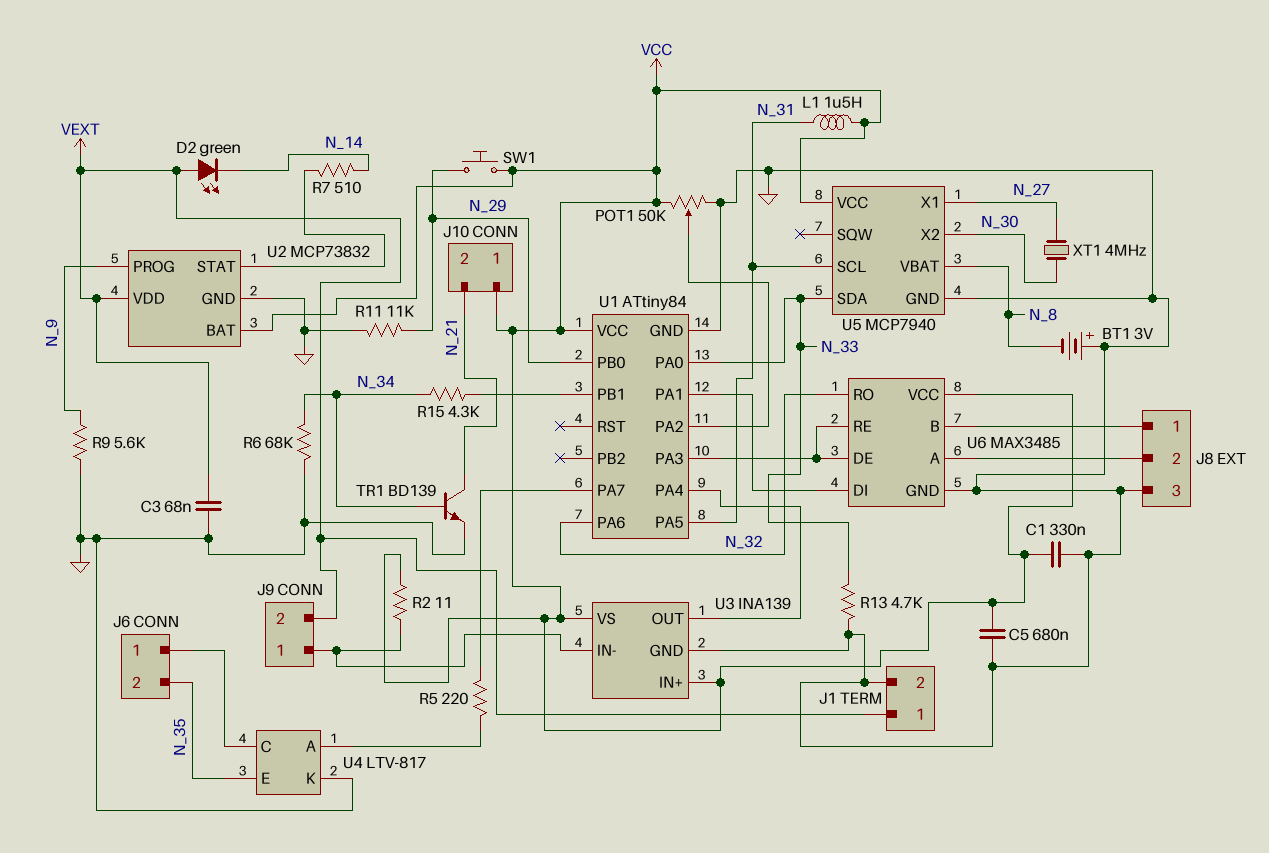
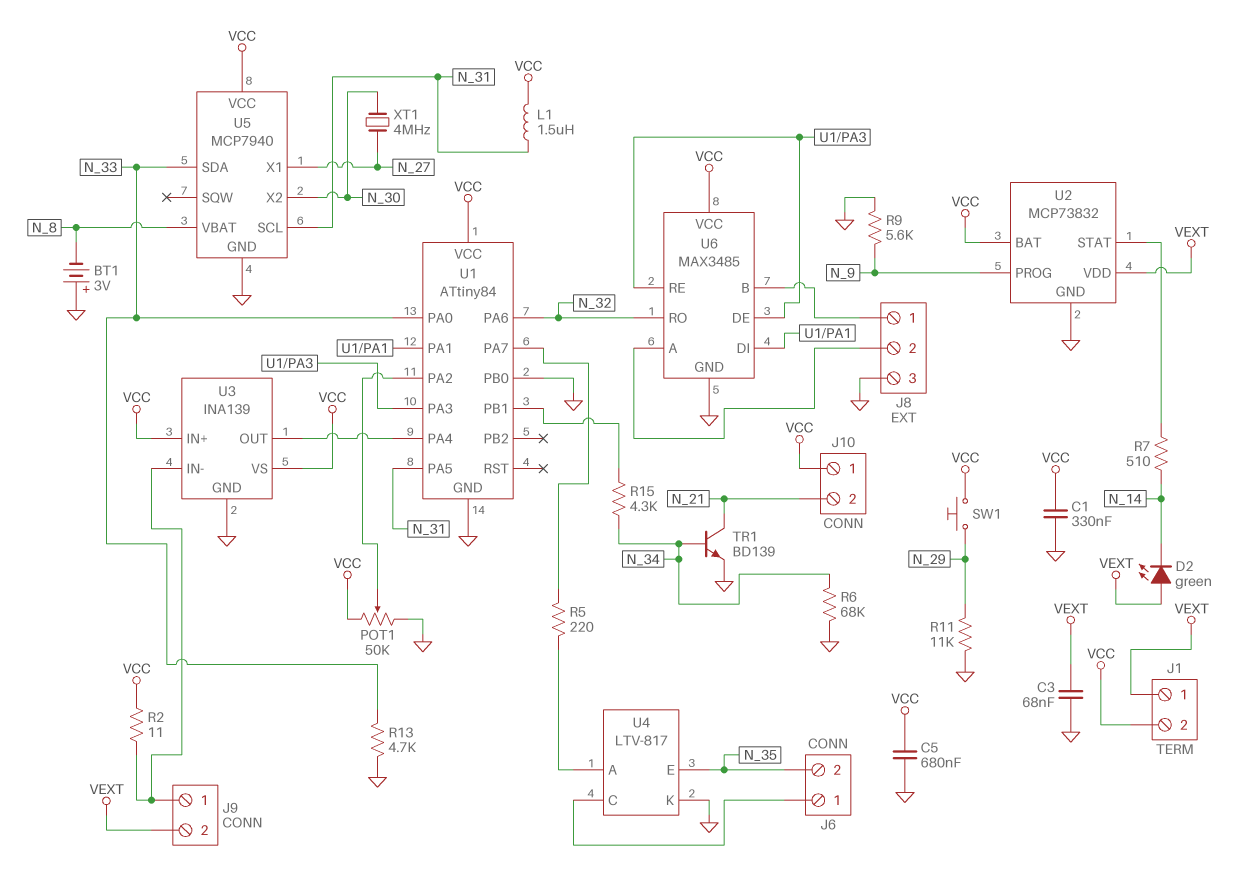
J1 pin 2: GND -> VCC
U1 pin PB0: N_29 -> GND

